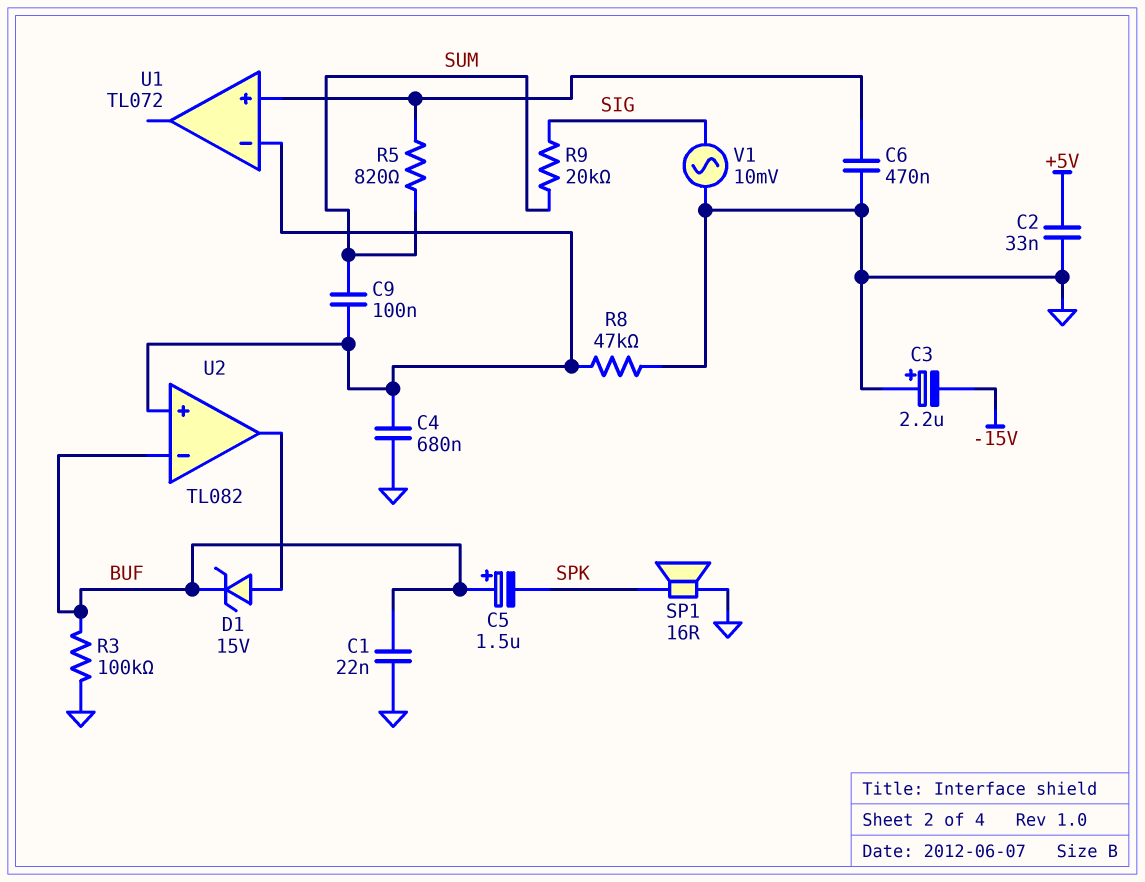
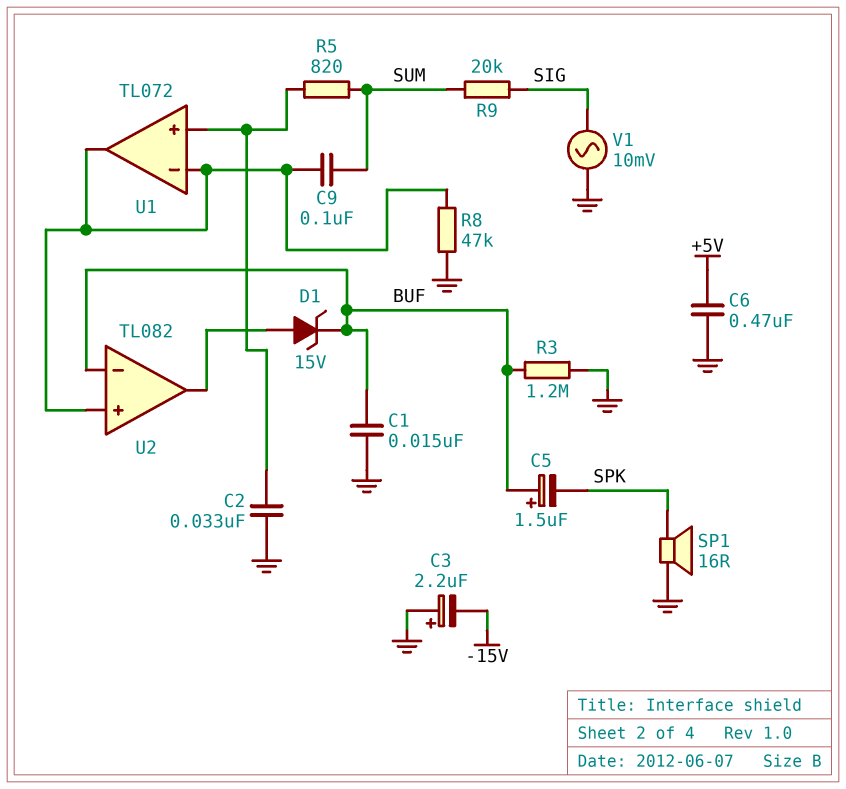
C1: 22nF (BUF, GND) -> 15nF (BUF, GND)
C2: 33nF (+5V, GND) -> 33nF (GND, U1/in+)
C4: 680nF (GND, U1/in-) -> none
C6: 470nF (GND, U1/in+) -> 470nF (+5V, GND)
R3: 100k (BUF, GND) -> 1.2M (BUF, GND)
U1 pin out: none -> U1/in-

